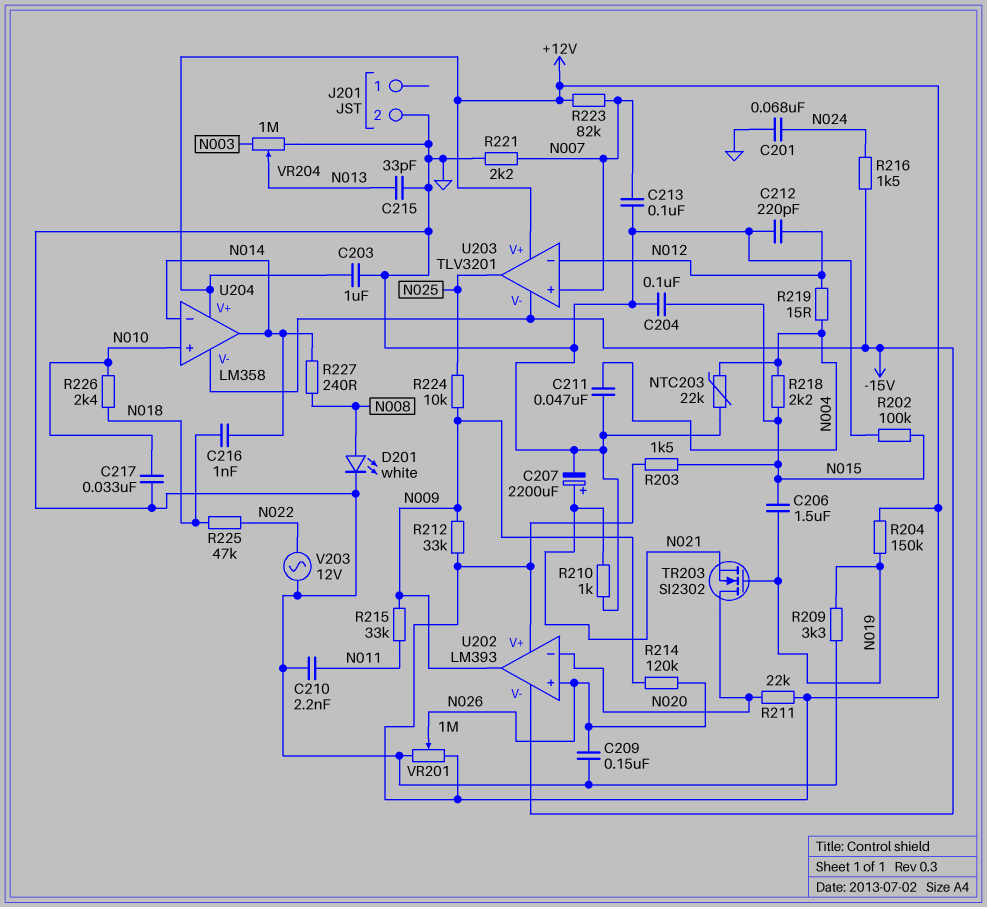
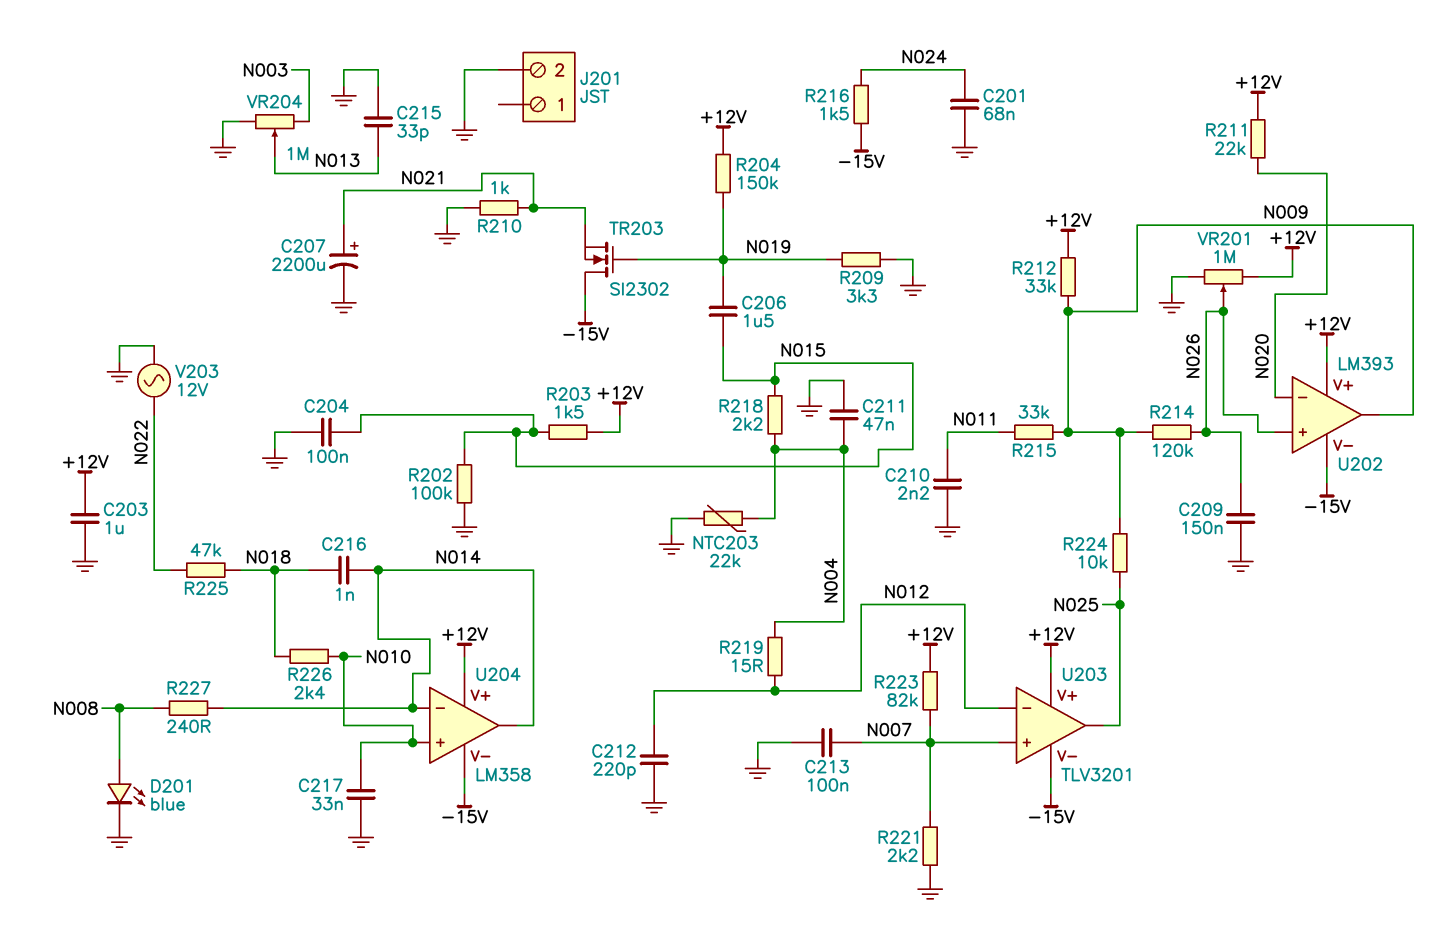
D201: LED white (A N008, K GND) -> LED blue (A N008, K GND)
TR203: NMOS SI2302 (G N019, D N020, S N021) -> NMOS SI2302 (G N019, D -15V, S N021)

